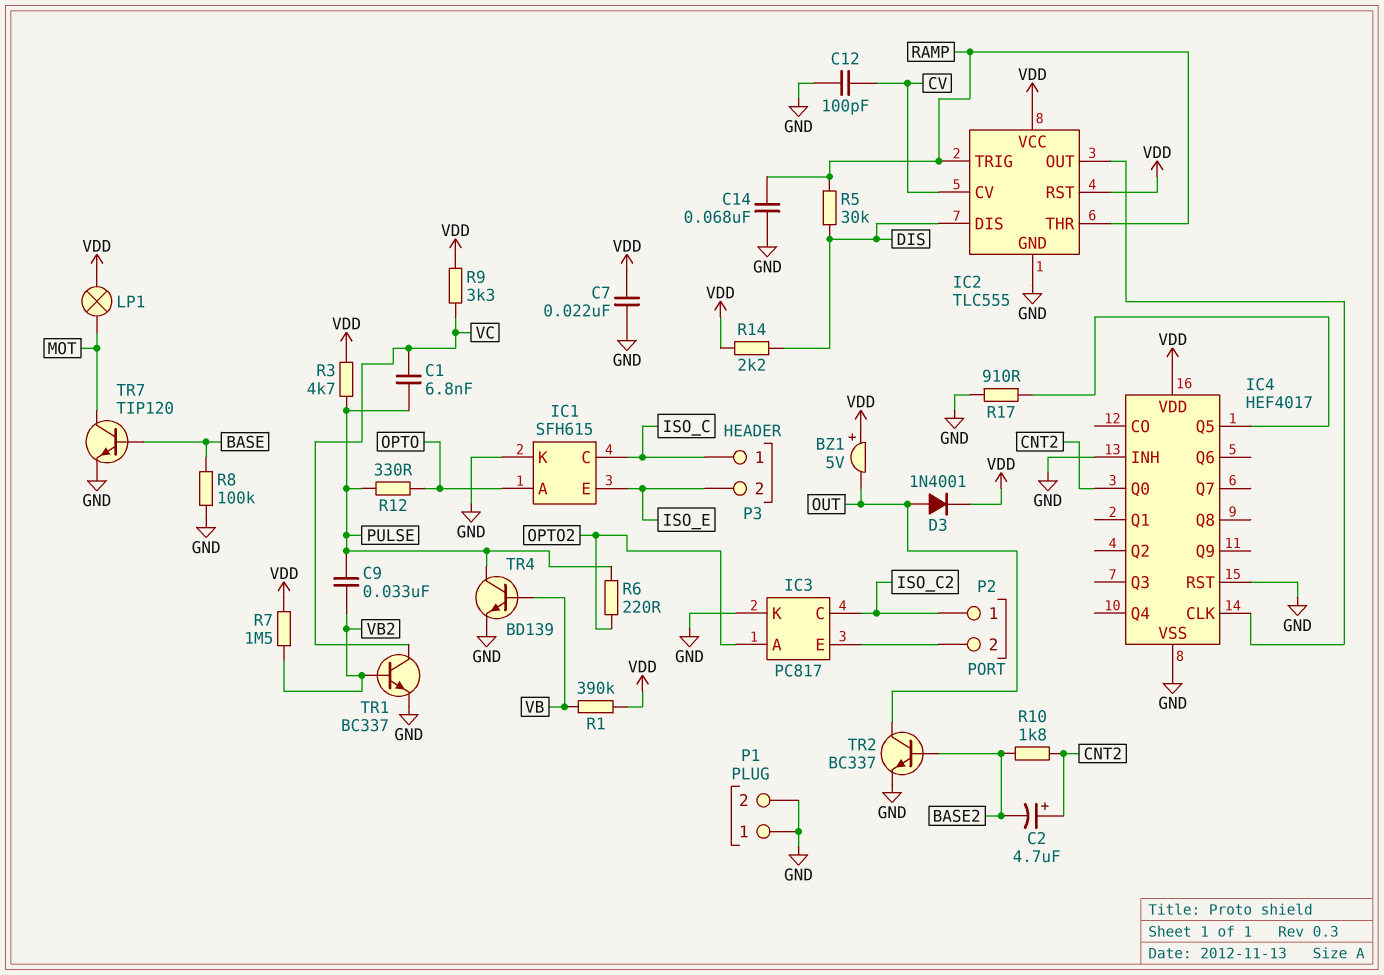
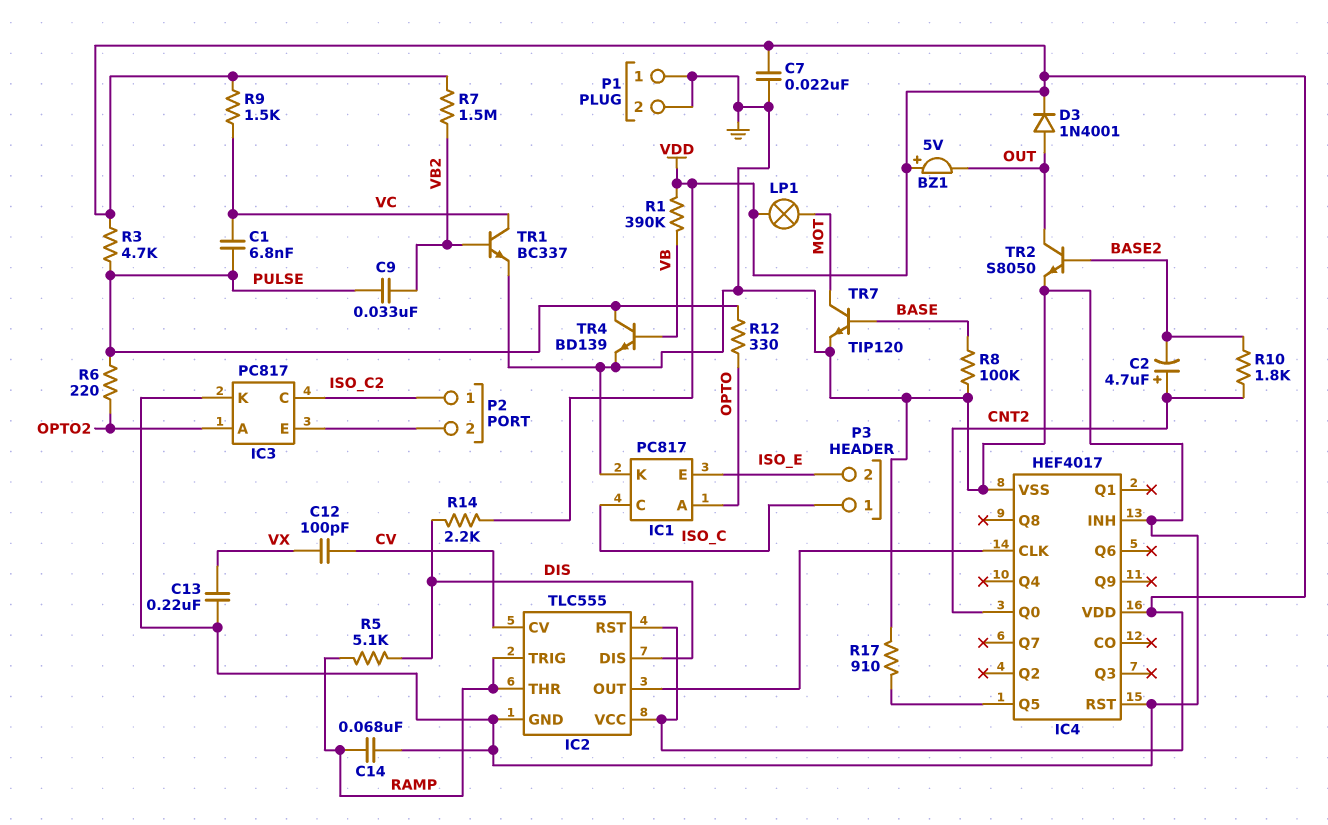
C12: 100pF (CV, GND) -> 100pF (CV, VX)
C13: none -> 220nF (GND, VX)
IC1: SFH615 -> PC817
R5: 30k (DIS, RAMP) -> 5.1k (DIS, RAMP)
R9: 3.3k (VC, VDD) -> 1.5k (VC, VDD)
TR2: NPN BC337 (B BASE2, C OUT, E GND) -> NPN S8050 (B BASE2, C OUT, E GND)

